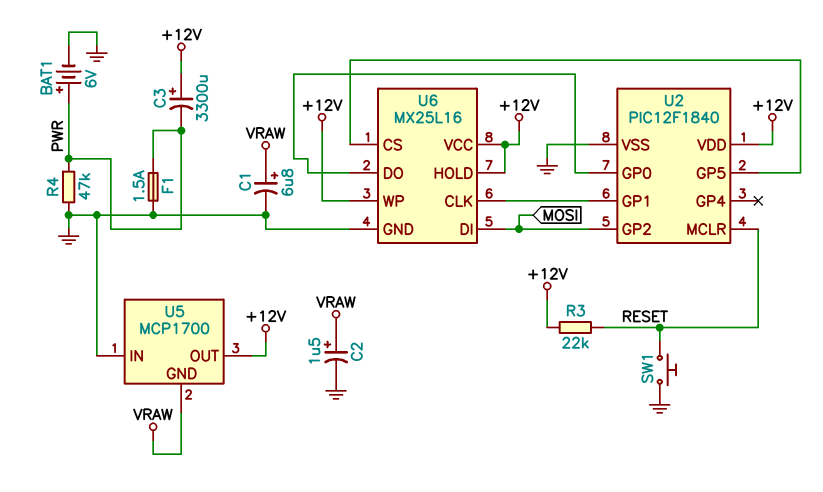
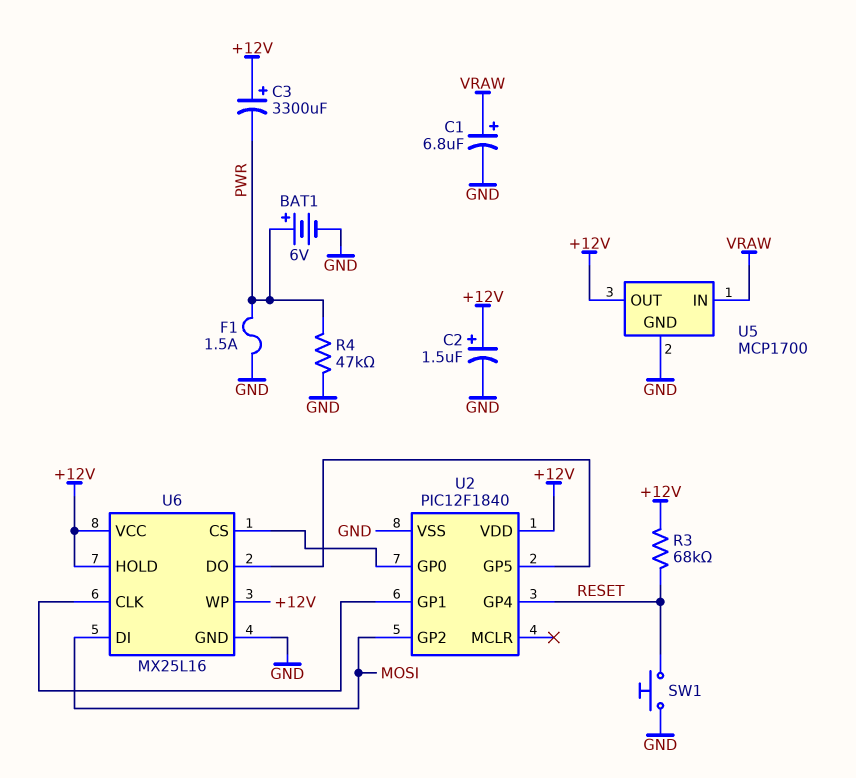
C2: 1.5uF (plus VRAW, minus GND) -> 1.5uF (plus +12V, minus GND)
R3: 22k (+12V, RESET) -> 68k (+12V, RESET)
U2 pin GP4: none -> RESET
U2 pin MCLR: RESET -> none
U5 pin GND: VRAW -> GND
U5 pin IN: GND -> VRAW
U6 pin CS: U2/GP5 -> U2/GP0
U6 pin DO: U2/GP0 -> U2/GP5

